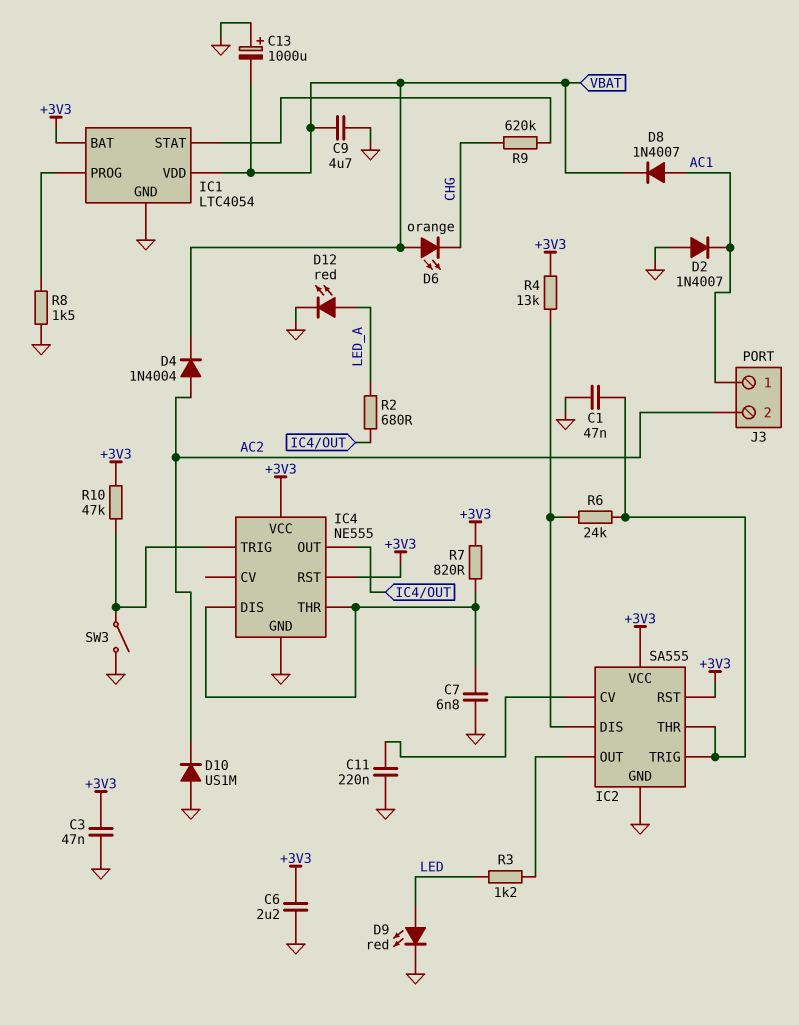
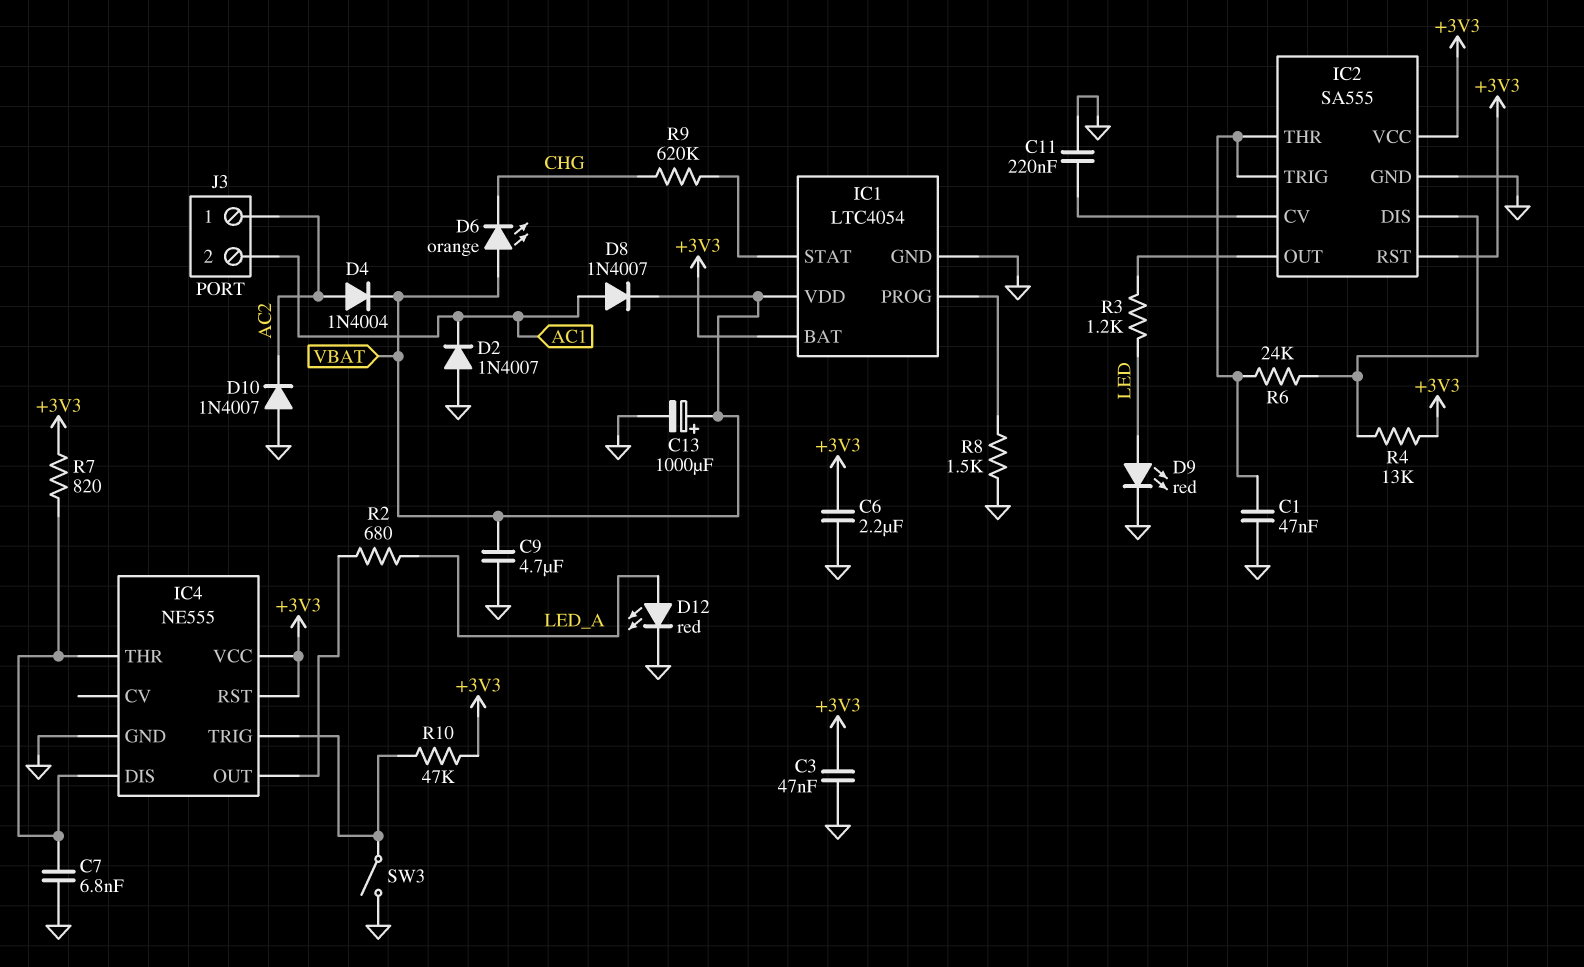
C13: 1000uF (plus GND, minus VBAT) -> 1000uF (plus VBAT, minus GND)
D10: diode US1M (A GND, K AC2) -> diode 1N4007 (A GND, K AC2)
J3 pin 1: AC1 -> AC2
J3 pin 2: AC2 -> AC1

